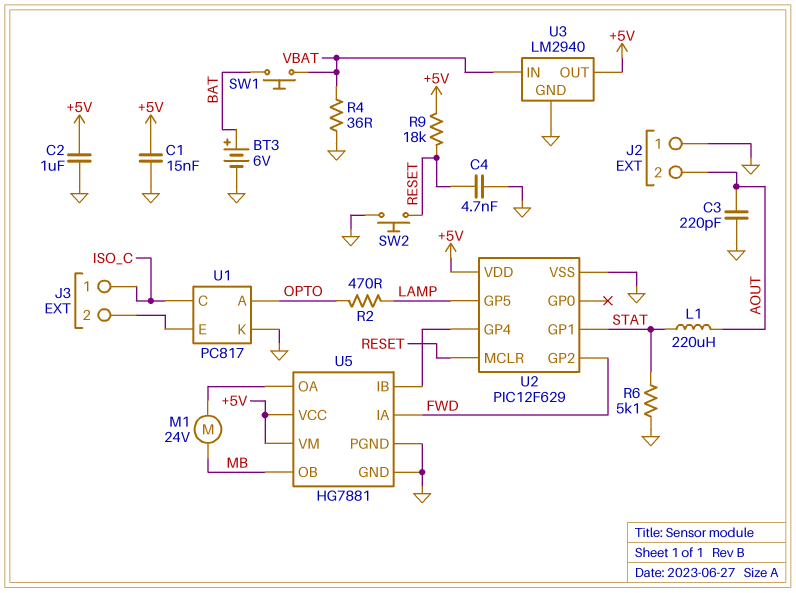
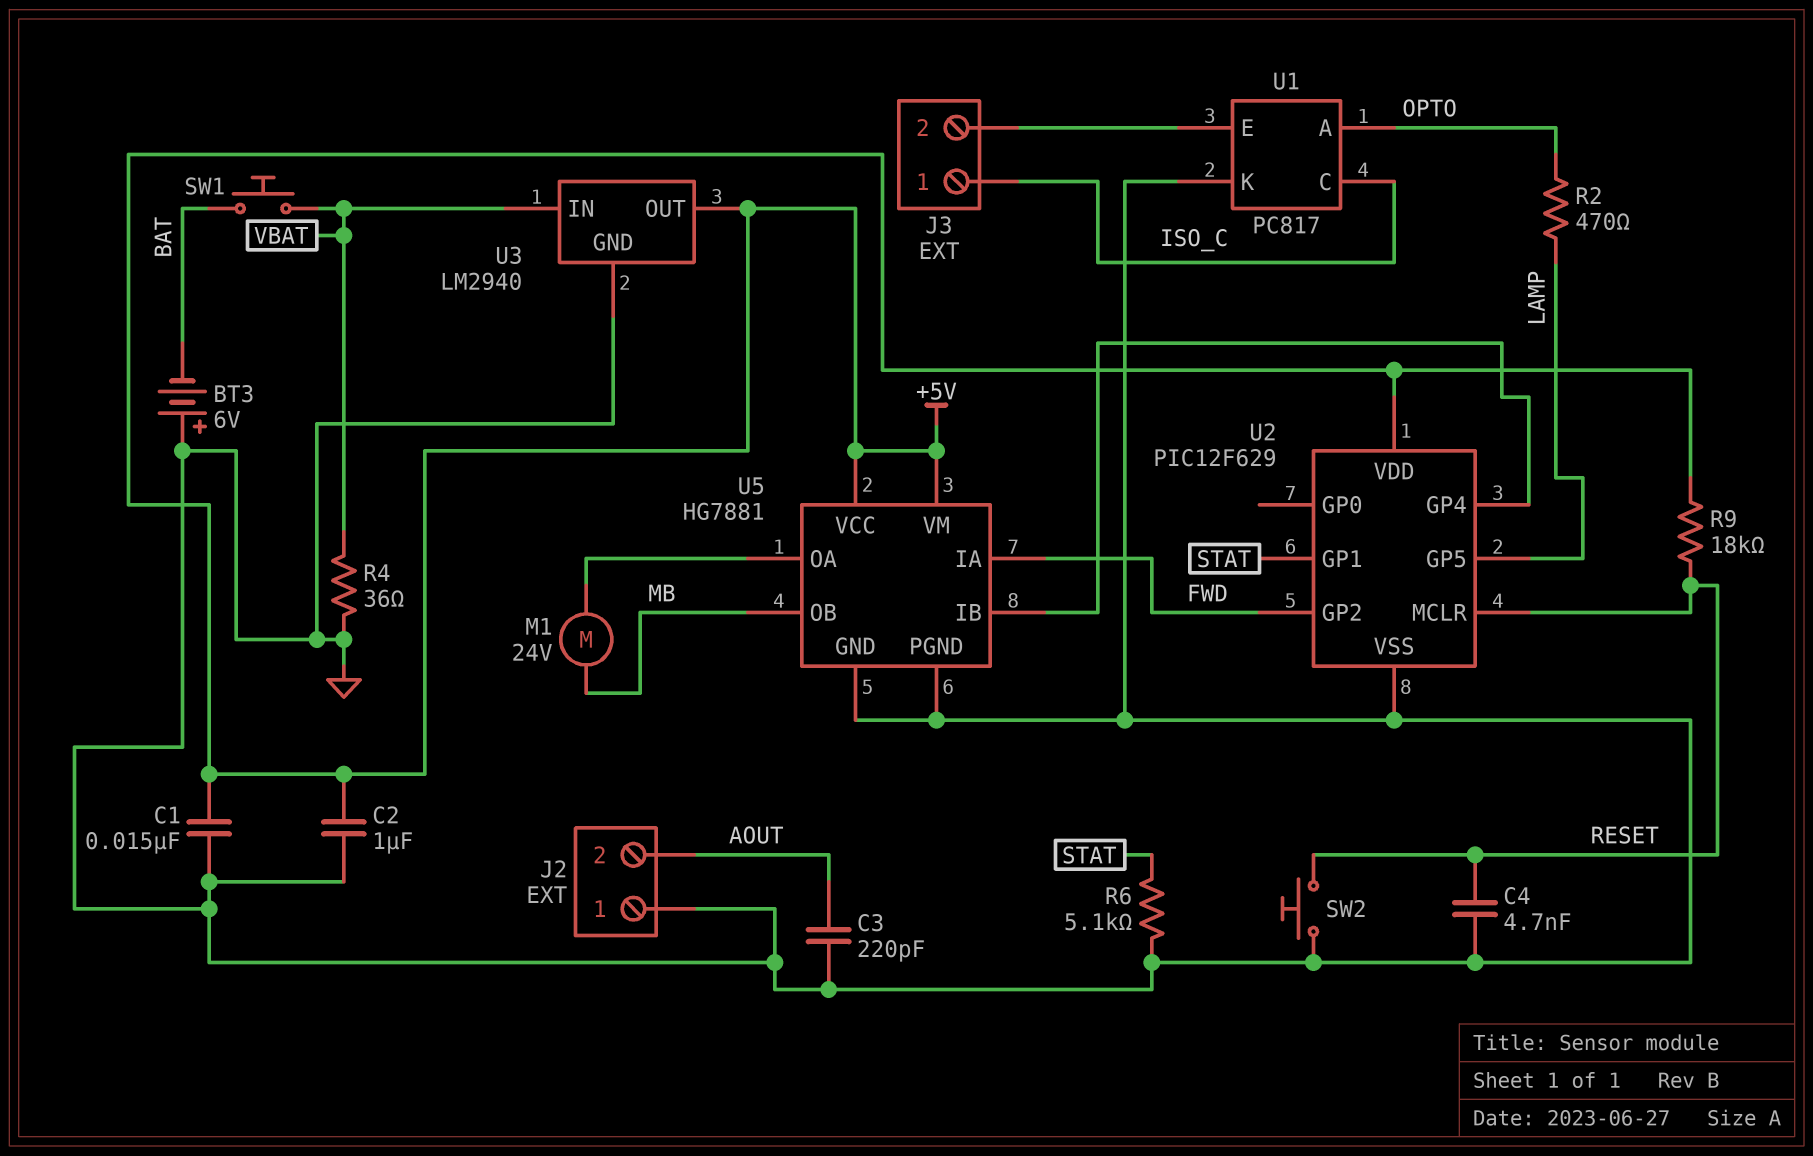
BT3: 6V (plus BAT, minus GND) -> 6V (plus GND, minus BAT)
L1: 220uH (AOUT, STAT) -> none

